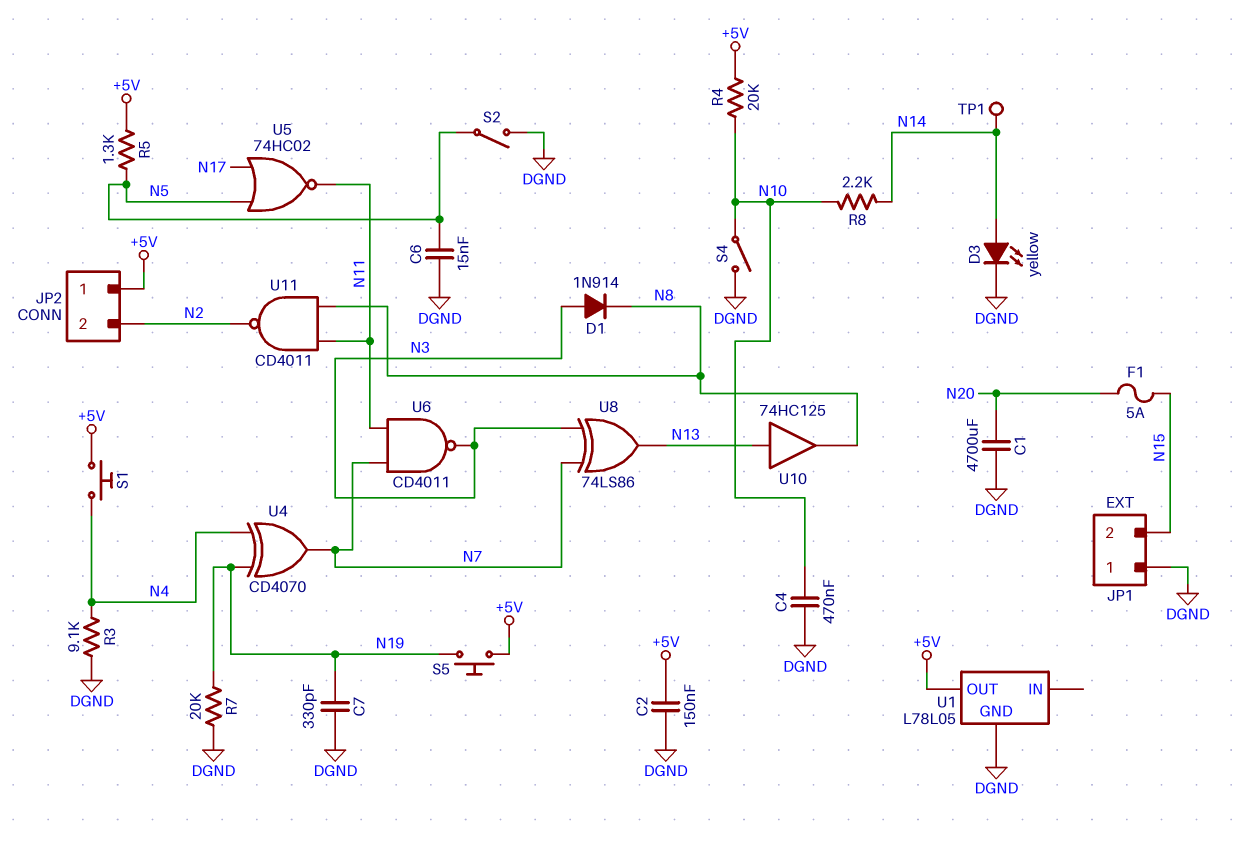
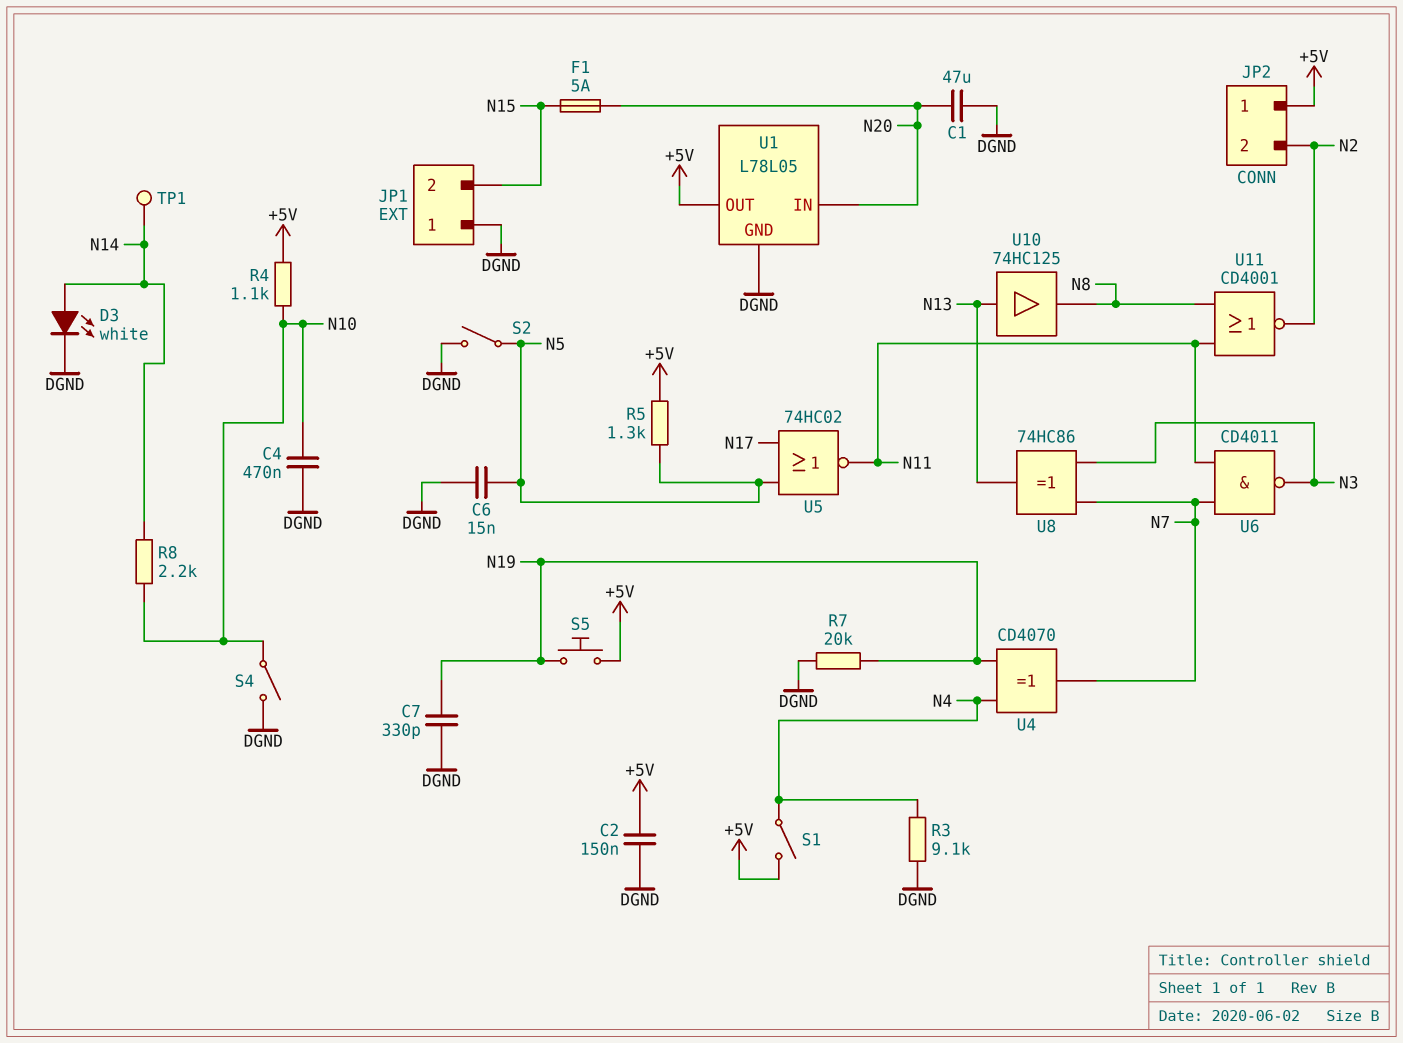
C1: 4700uF (DGND, N20) -> 47uF (DGND, N20)
D1: diode 1N914 (A N3, K N8) -> none
D3: LED yellow (A N14, K DGND) -> LED white (A N14, K DGND)
R4: 20k (+5V, N10) -> 1.1k (+5V, N10)
S1: button (+5V, N4) -> switch (+5V, N4)
U1 pin IN: none -> N20
U8: XOR 74LS86 (in N3, in N7, out N13) -> XOR 74HC86 (in N3, in N7, out N13)
U11: NAND CD4011 (in N8, in N11, out N2) -> NOR CD4001 (in N8, in N11, out N2)

